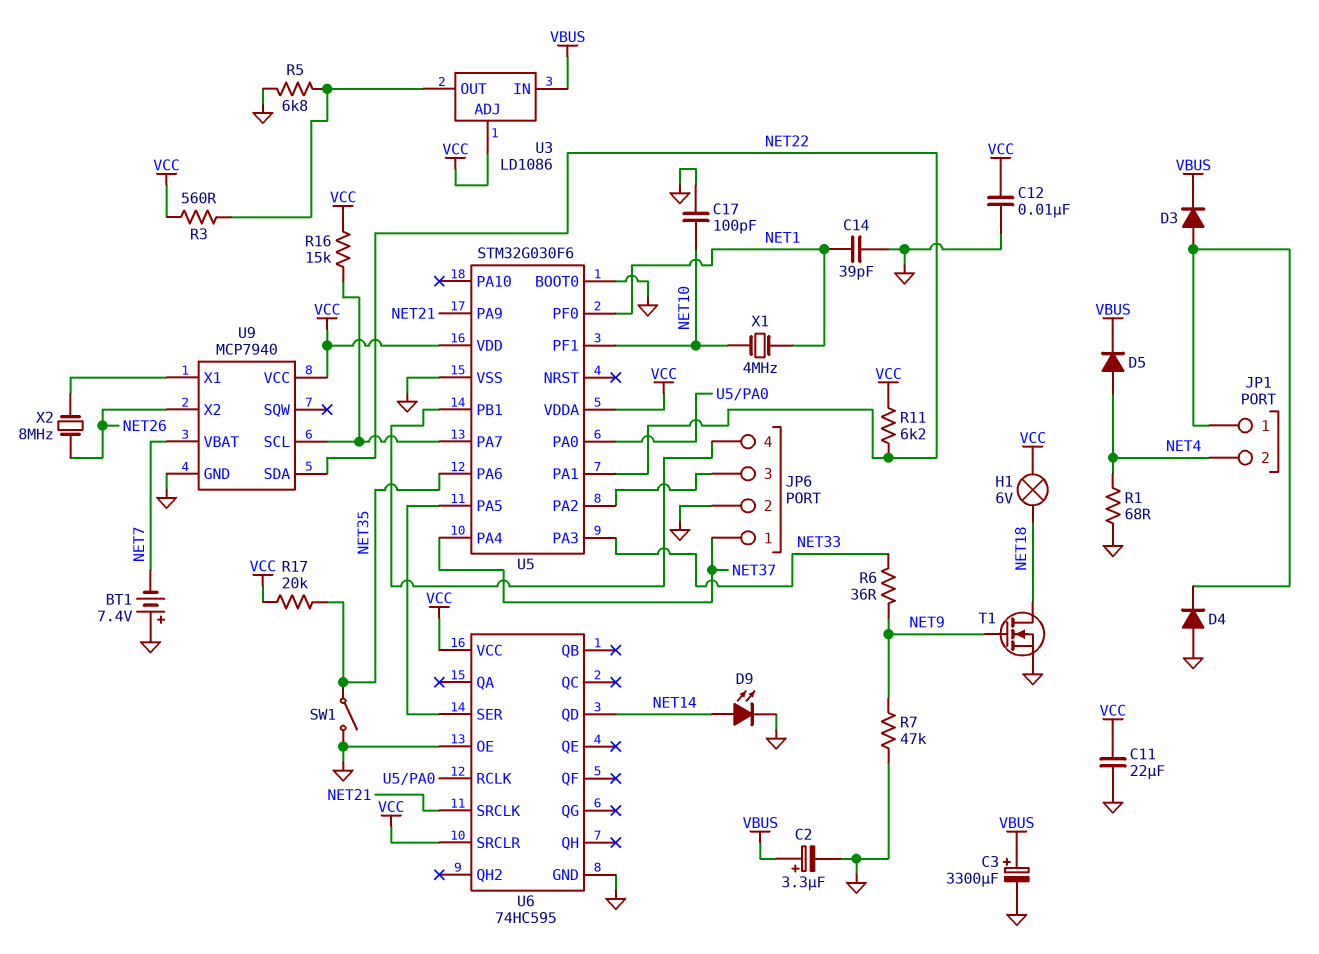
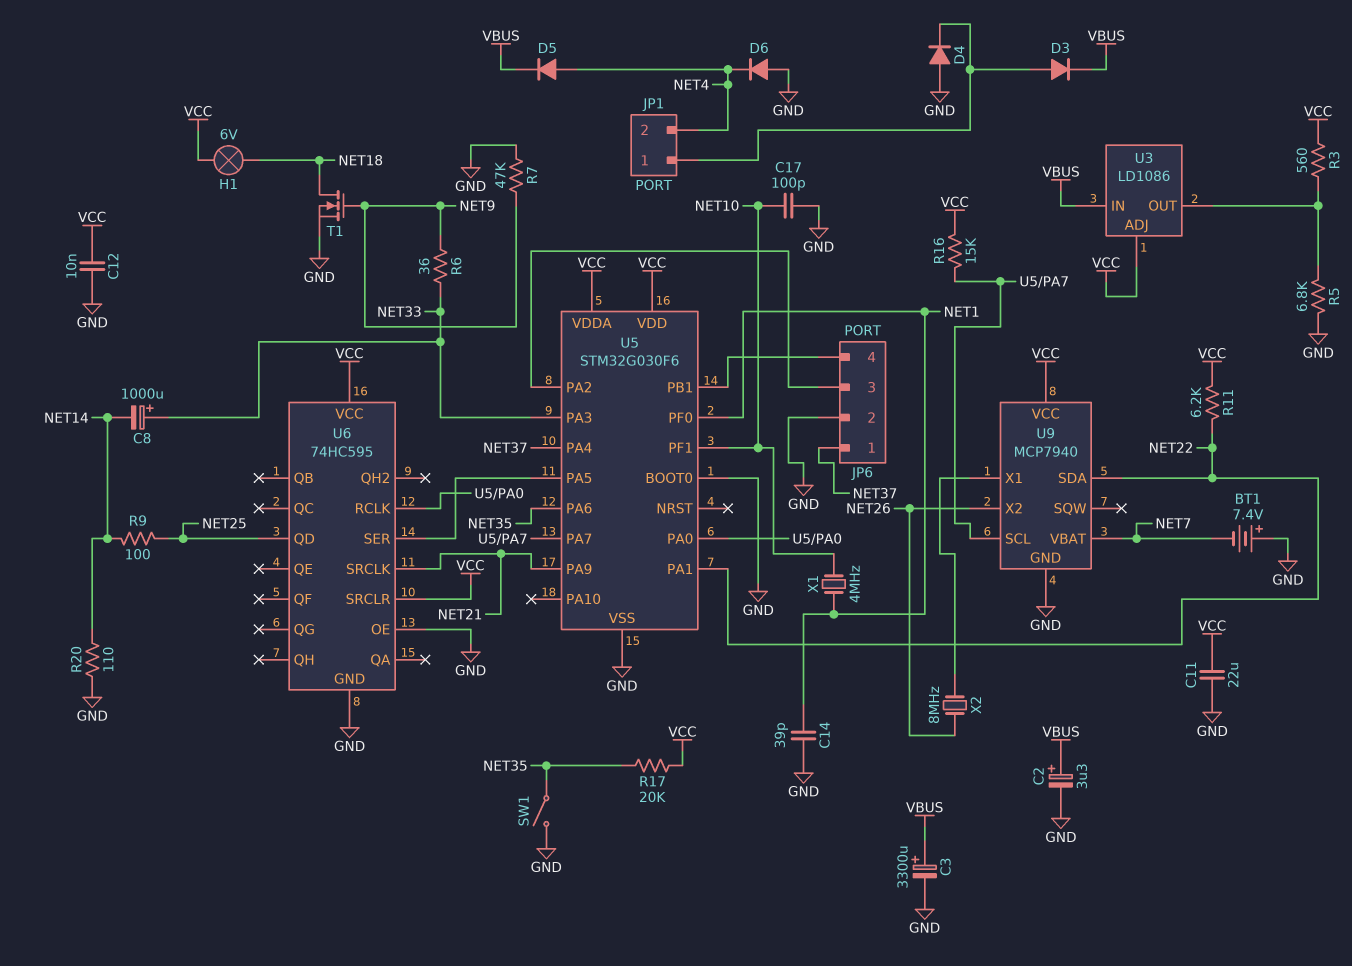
C8: none -> 1000uF (plus NET33, minus NET14)
D6: none -> diode (A GND, K NET4)
D9: LED (A NET14, K GND) -> none
R1: 68 (GND, NET4) -> none
R9: none -> 100 (NET14, NET25)
R20: none -> 110 (GND, NET14)
U6 pin QD: NET14 -> NET25

